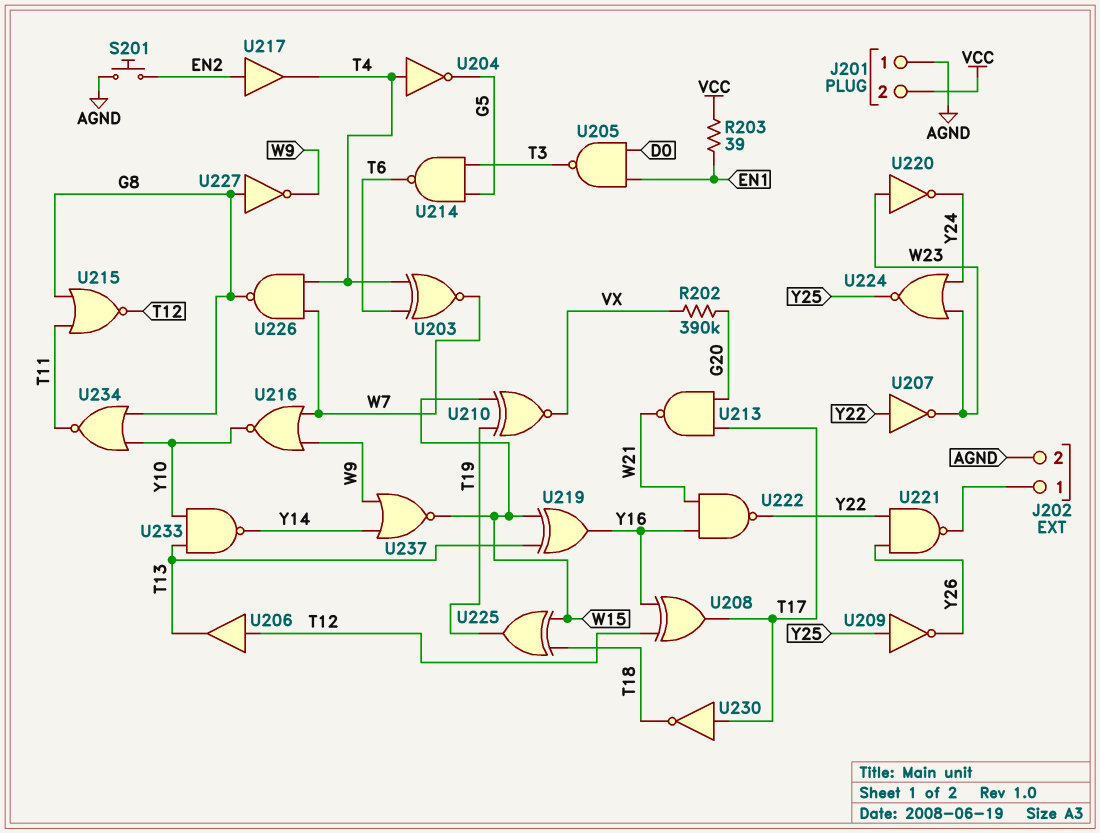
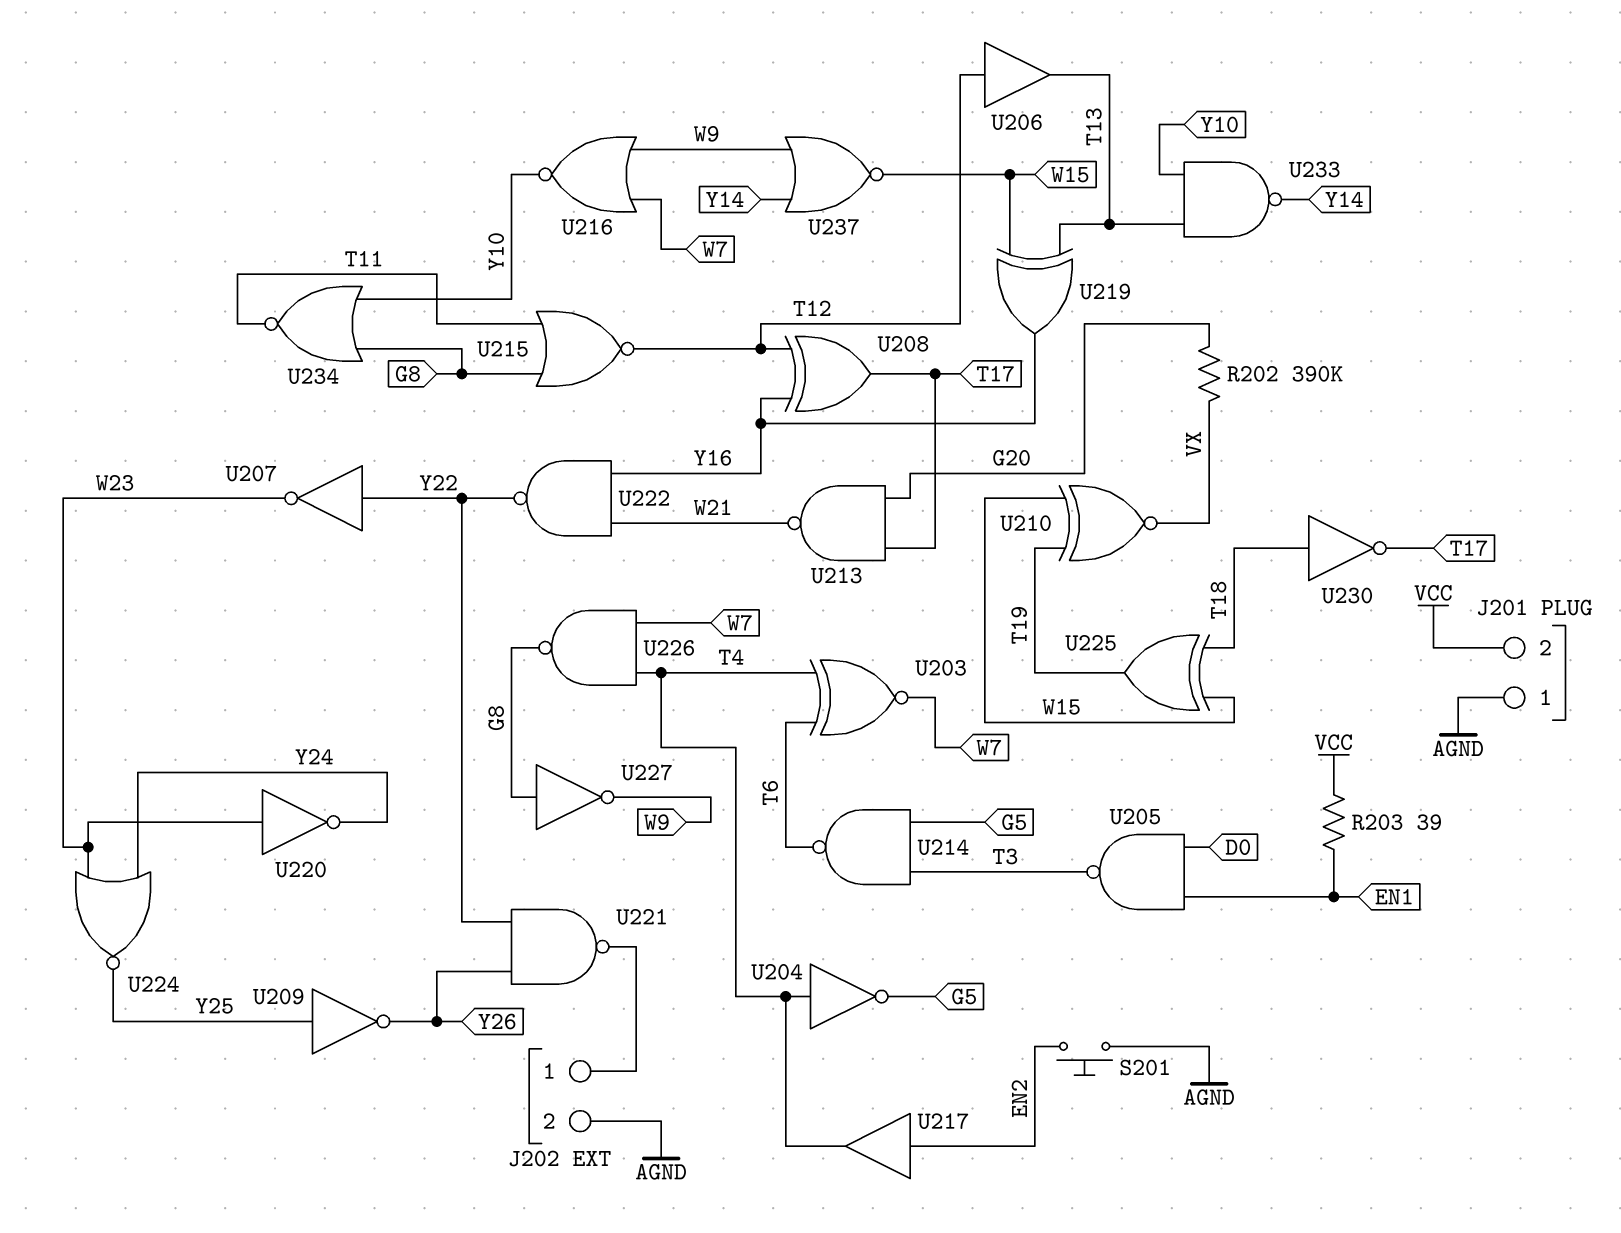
U230: NOT (in T17, out T18) -> NOT (in T18, out T17)

